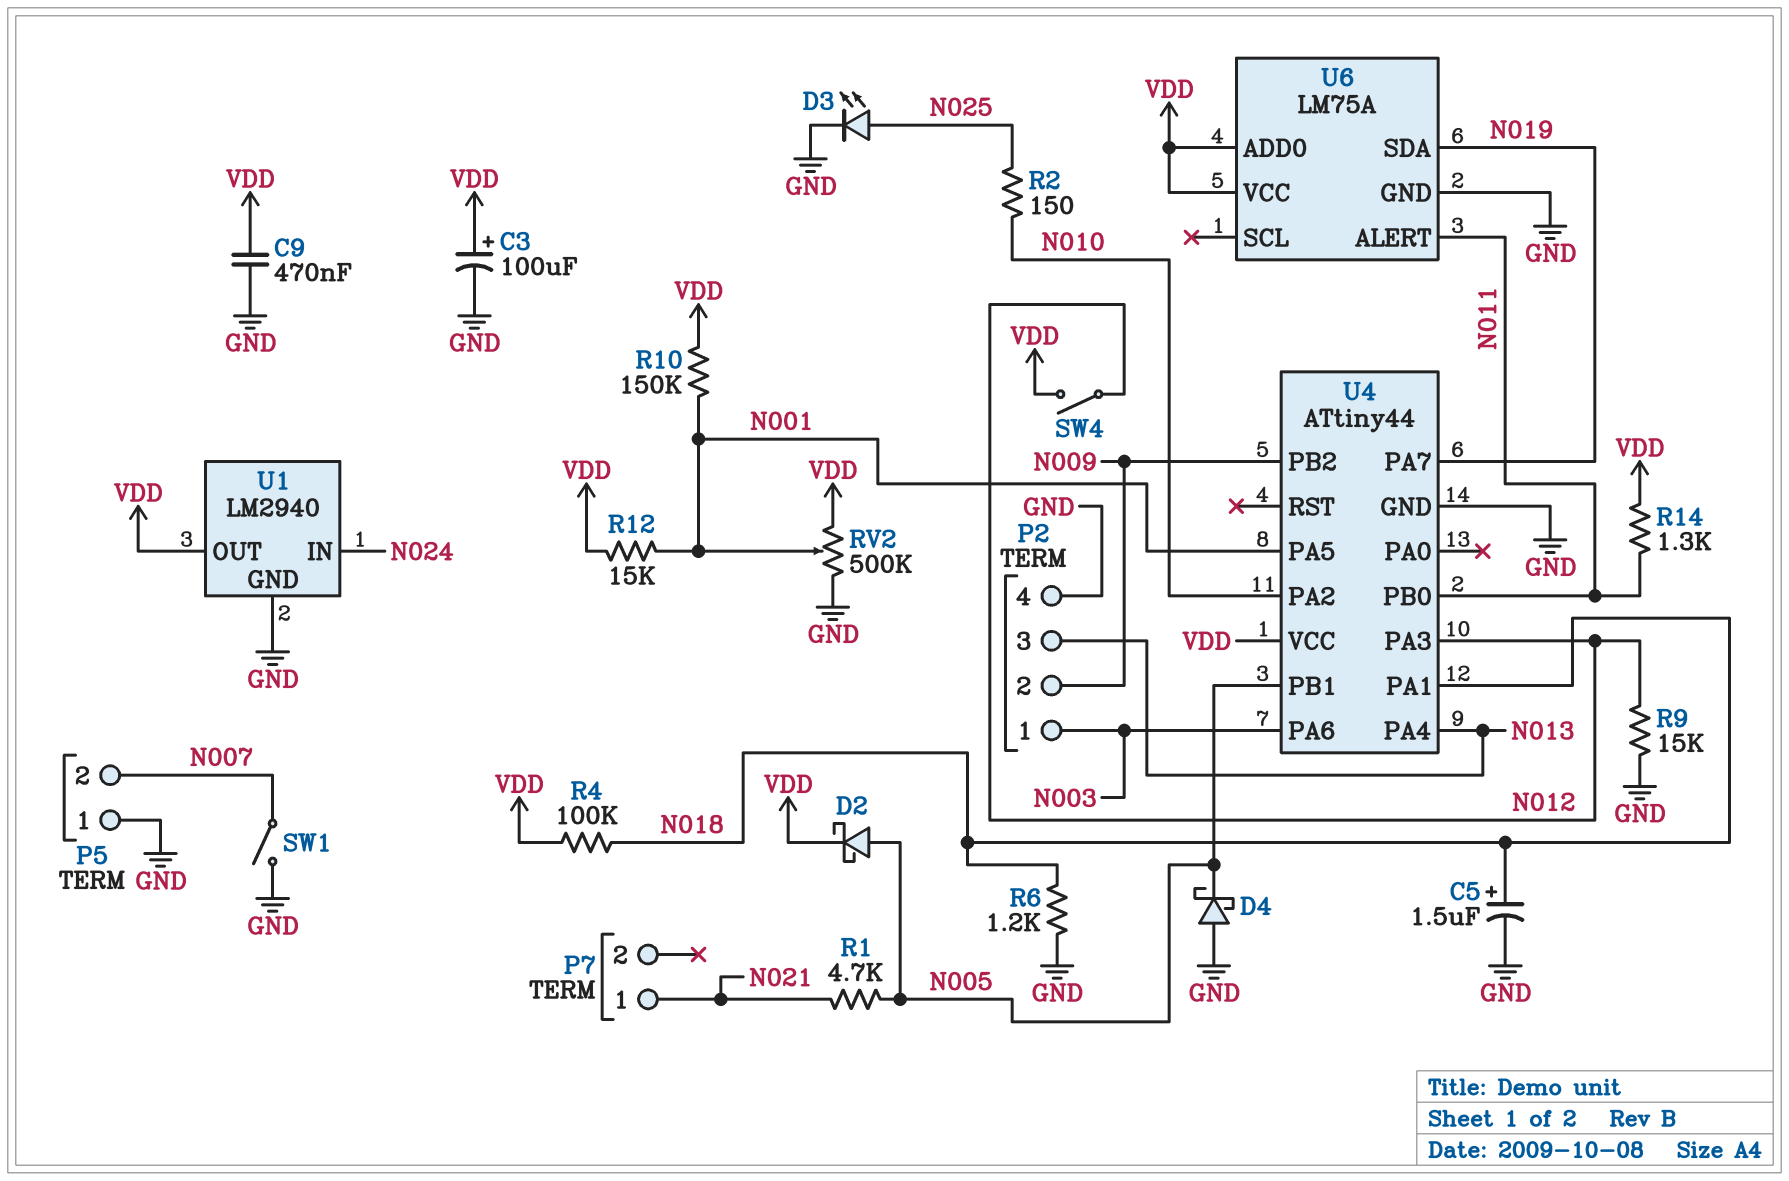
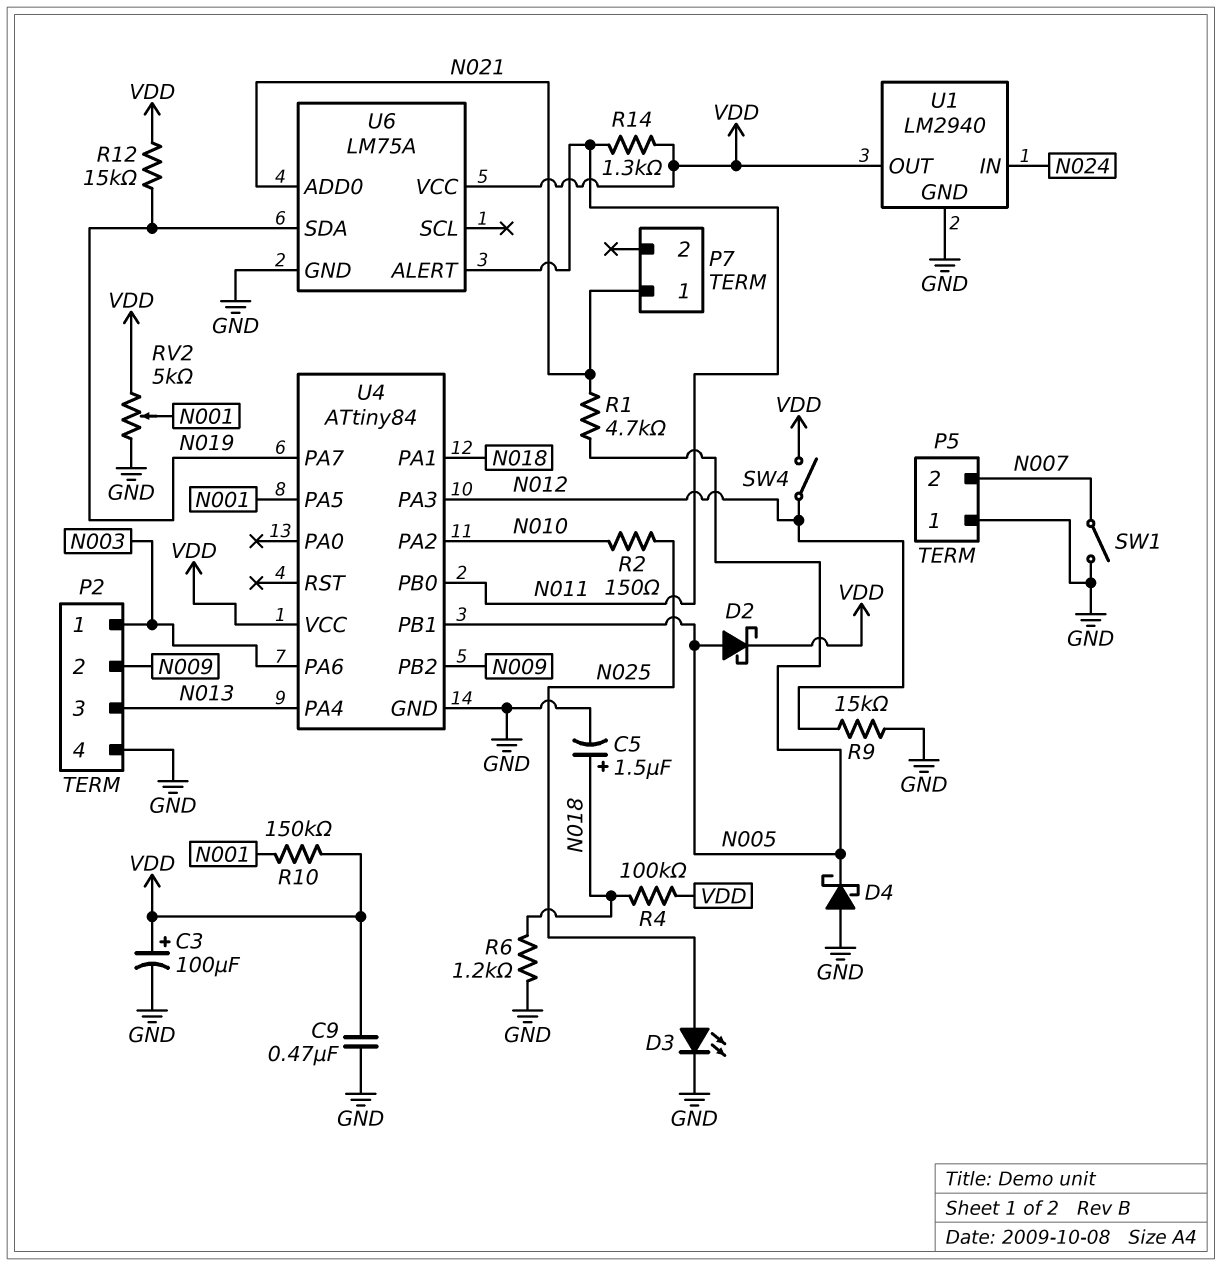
R12: 15k (N001, VDD) -> 15k (N019, VDD)
RV2: 500k (GND, VDD, wiper N001) -> 5k (GND, VDD, wiper N001)
U4: ATtiny44 -> ATtiny84
U6 pin ADD0: VDD -> N021

